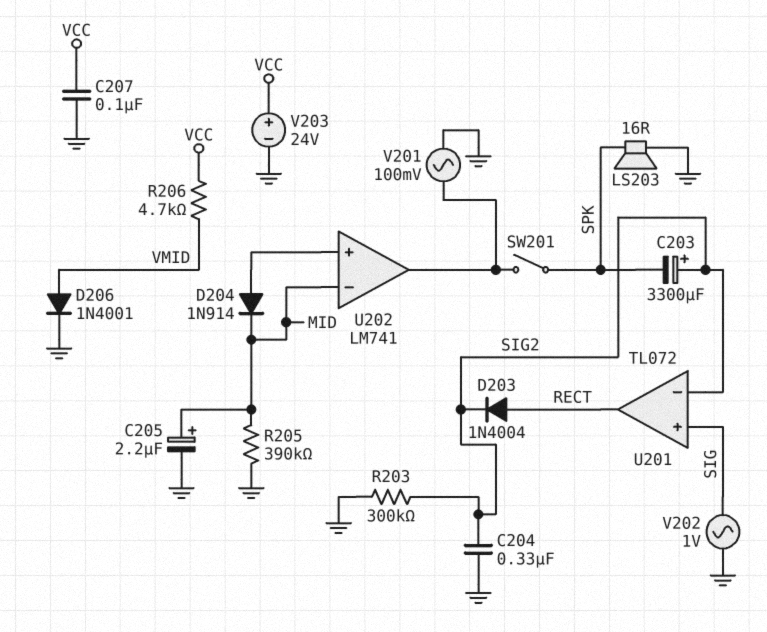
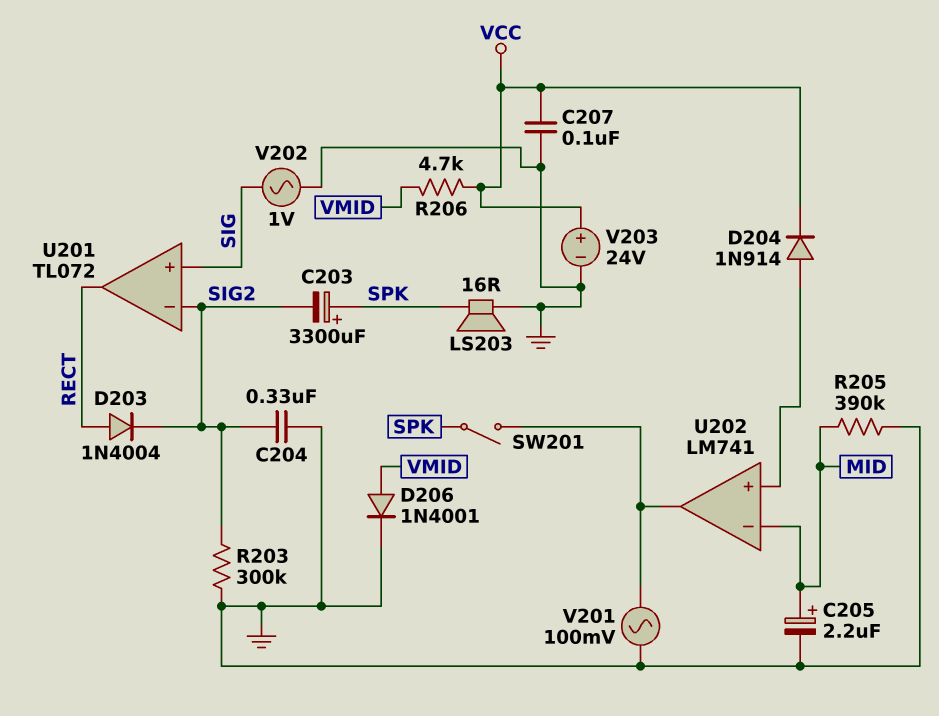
C203: 3300uF (plus SIG2, minus SPK) -> 3300uF (plus SPK, minus SIG2)
D204: diode 1N914 (A U202/in+, K MID) -> diode 1N914 (A U202/in+, K VCC)

